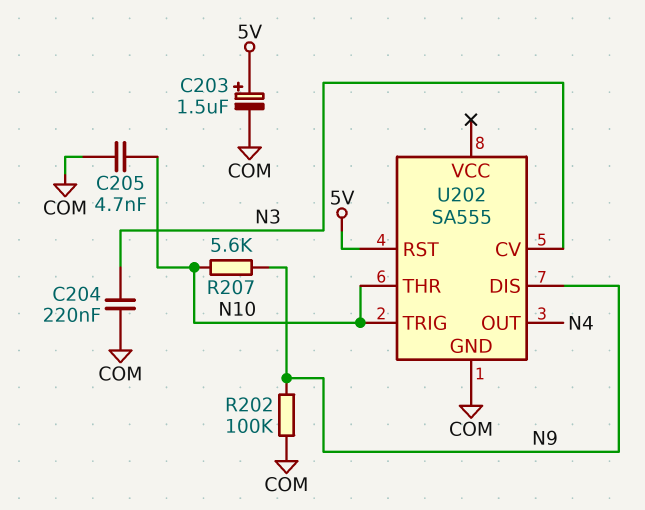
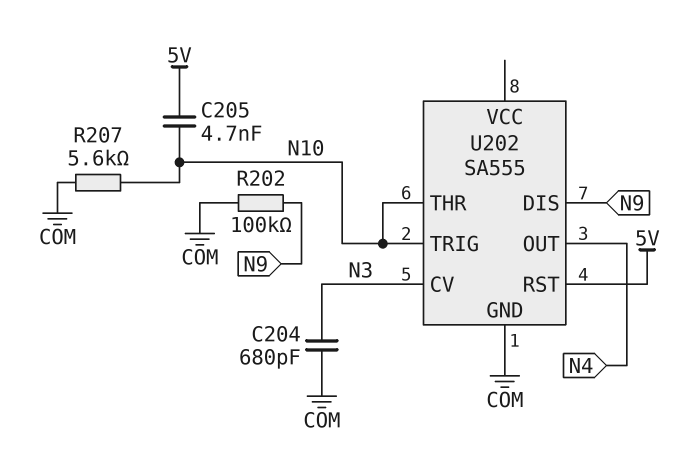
C203: 1.5uF (plus 5V, minus COM) -> none
C204: 220nF (COM, N3) -> 680pF (COM, N3)
C205: 4.7nF (COM, N10) -> 4.7nF (5V, N10)
R207: 5.6k (N9, N10) -> 5.6k (COM, N10)

